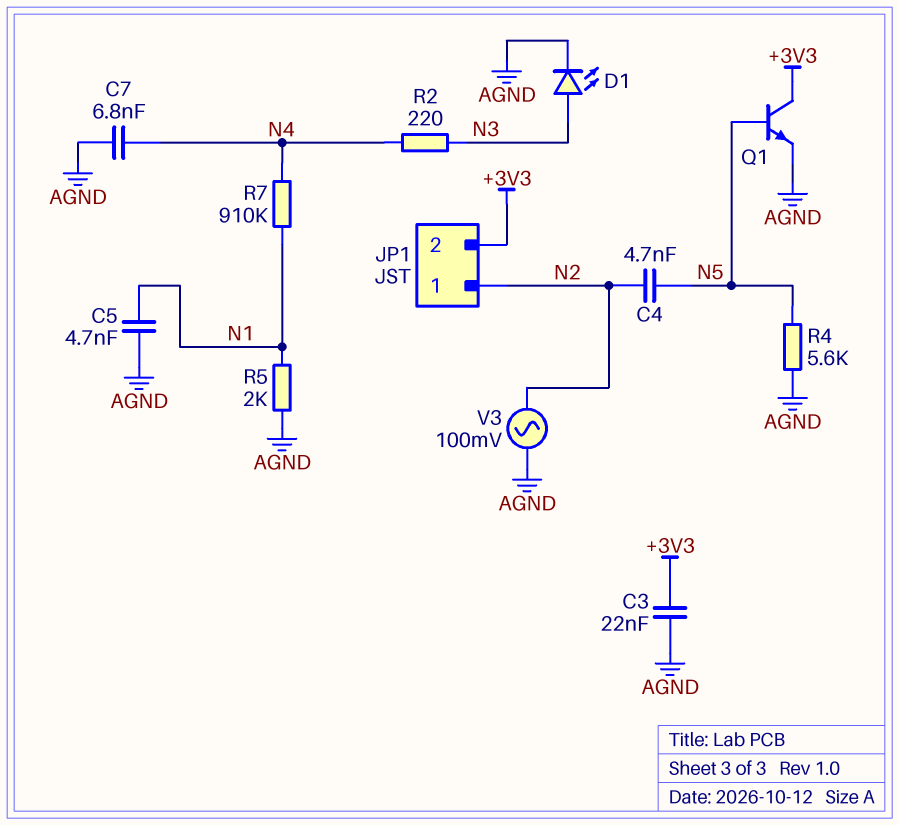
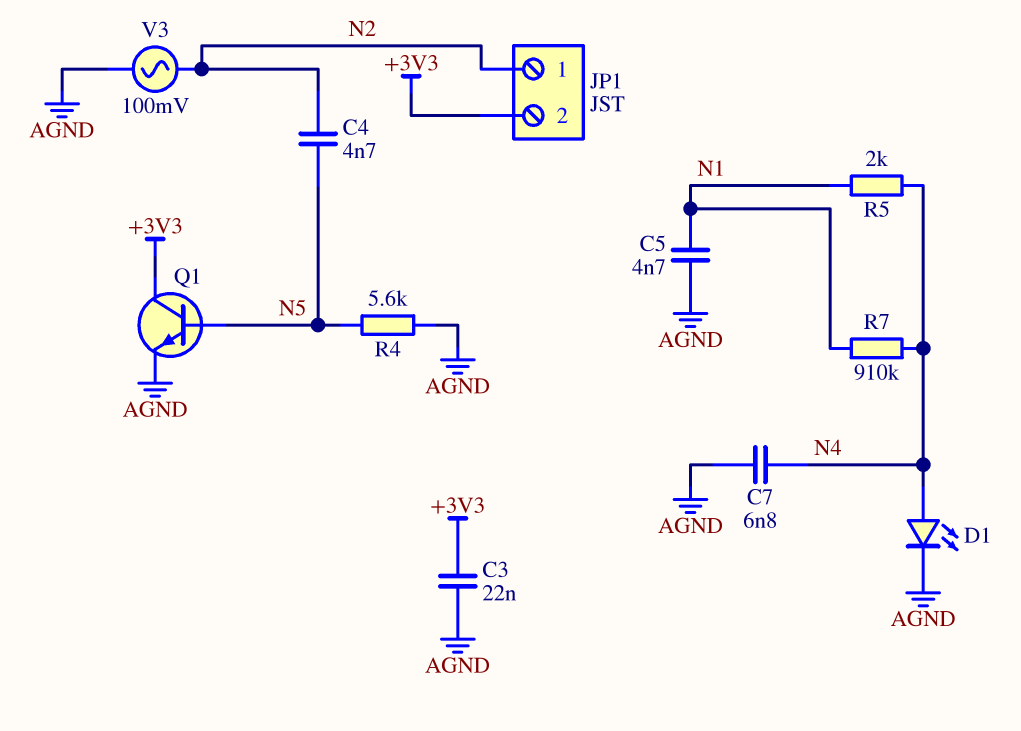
D1: LED (A N3, K AGND) -> LED (A N4, K AGND)
R2: 220 (N3, N4) -> none
R5: 2k (AGND, N1) -> 2k (N1, N4)

